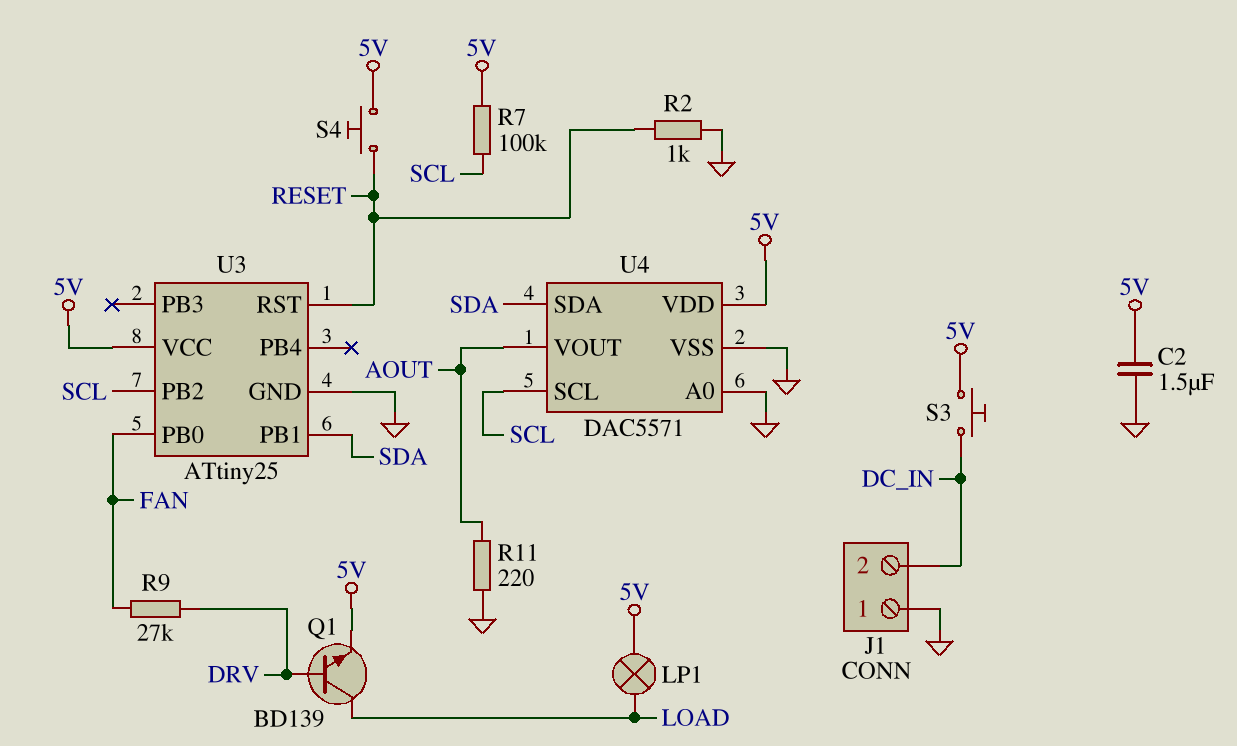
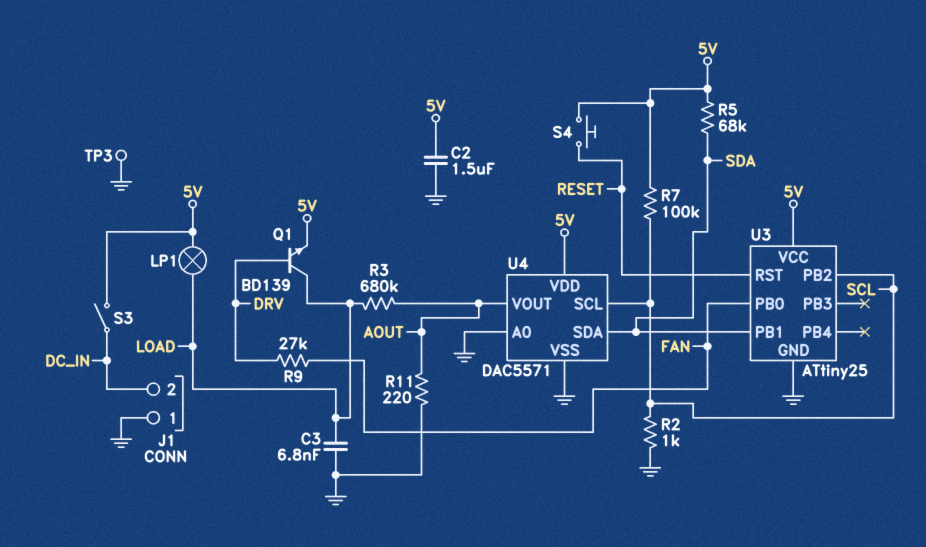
C3: none -> 6.8nF (GND, LOAD)
R2: 1k (GND, RESET) -> 1k (GND, SCL)
R3: none -> 680k (AOUT, LOAD)
R5: none -> 68k (5V, SDA)
S3: button (5V, DC_IN) -> switch (5V, DC_IN)
TP3: none -> test point (GND)

